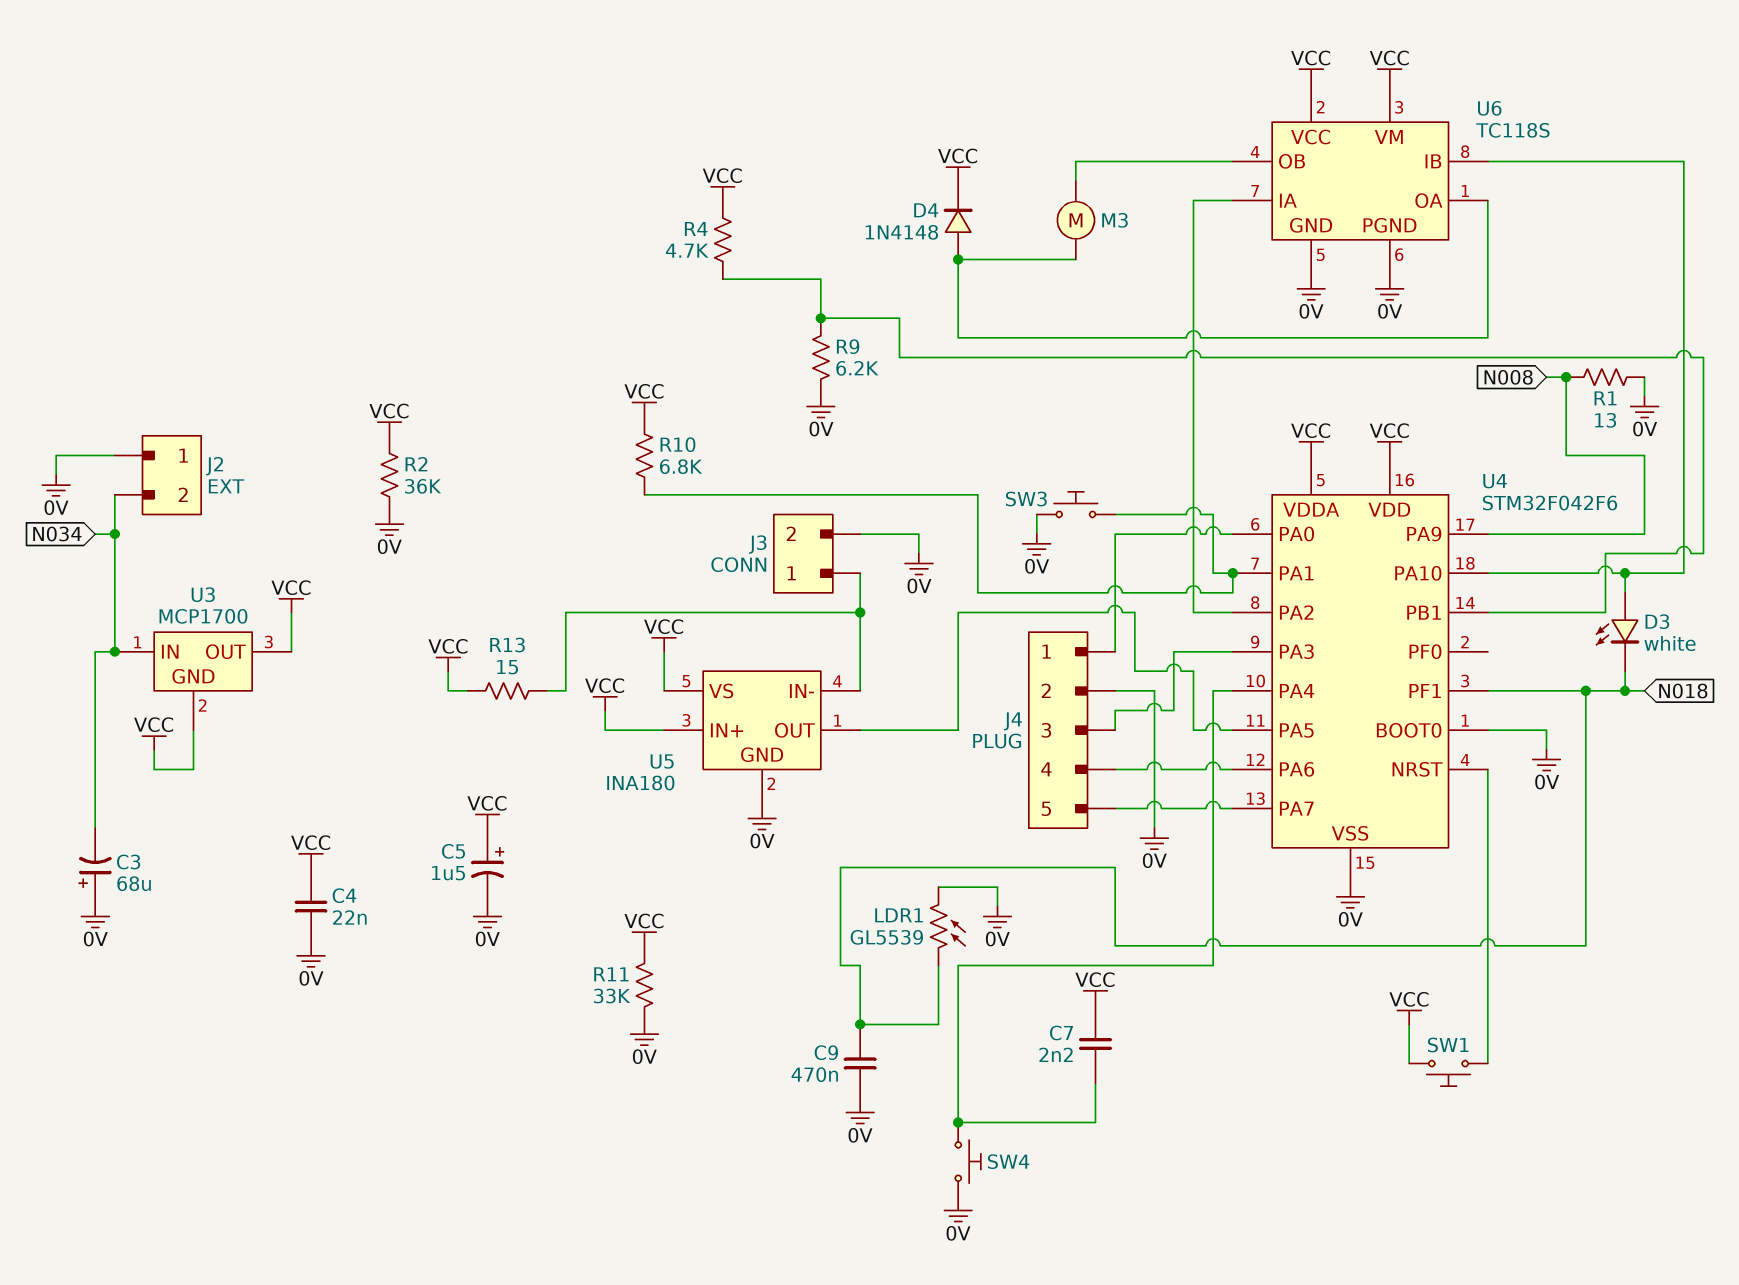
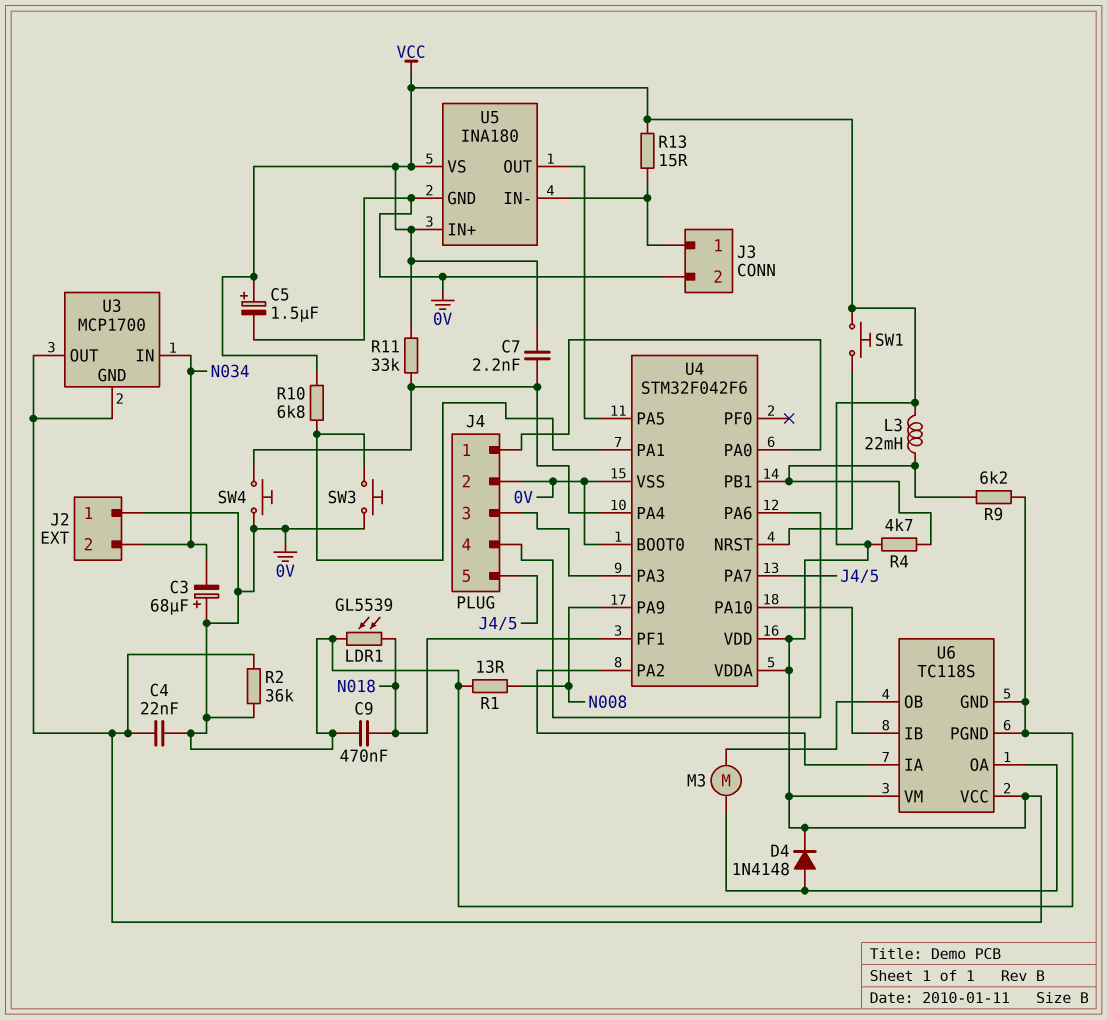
D3: LED white (A U4/PA10, K N018) -> none
L3: none -> 22mH (U4/PB1, VCC)
R11: 33k (0V, VCC) -> 33k (U4/PA4, VCC)

